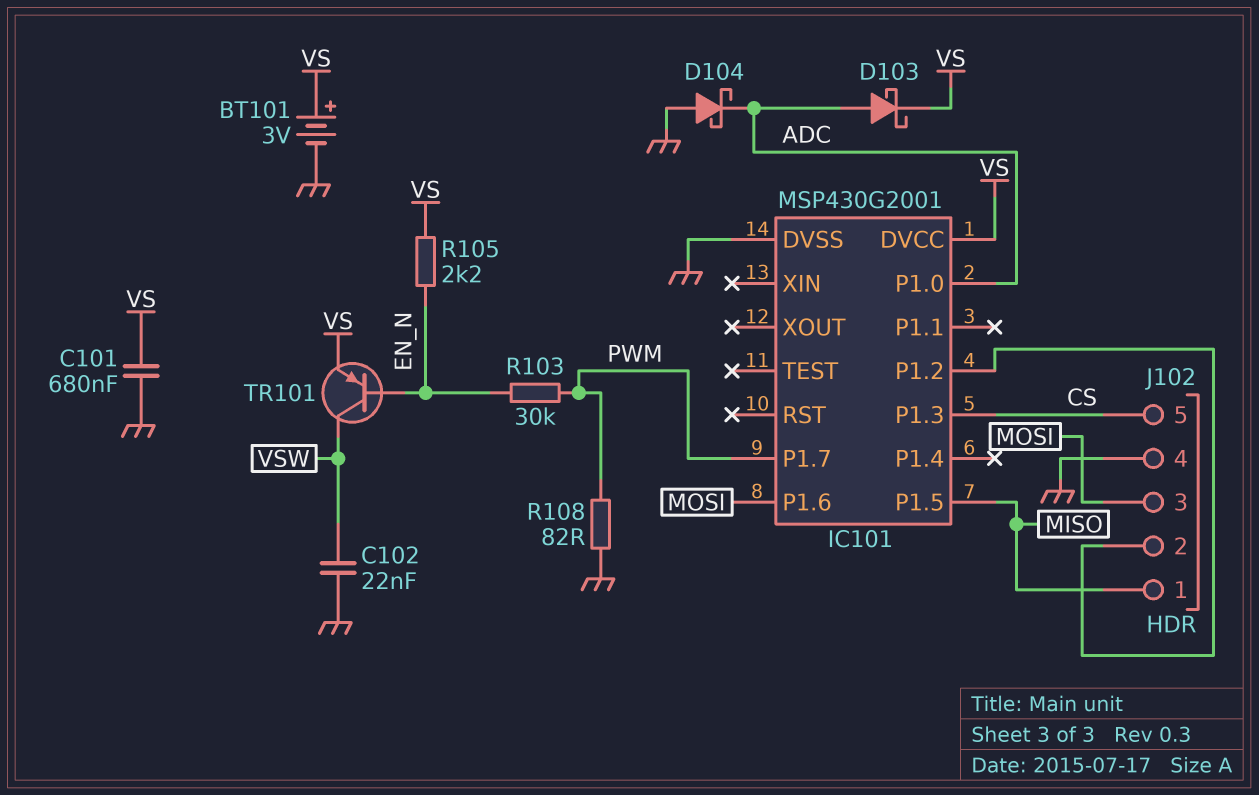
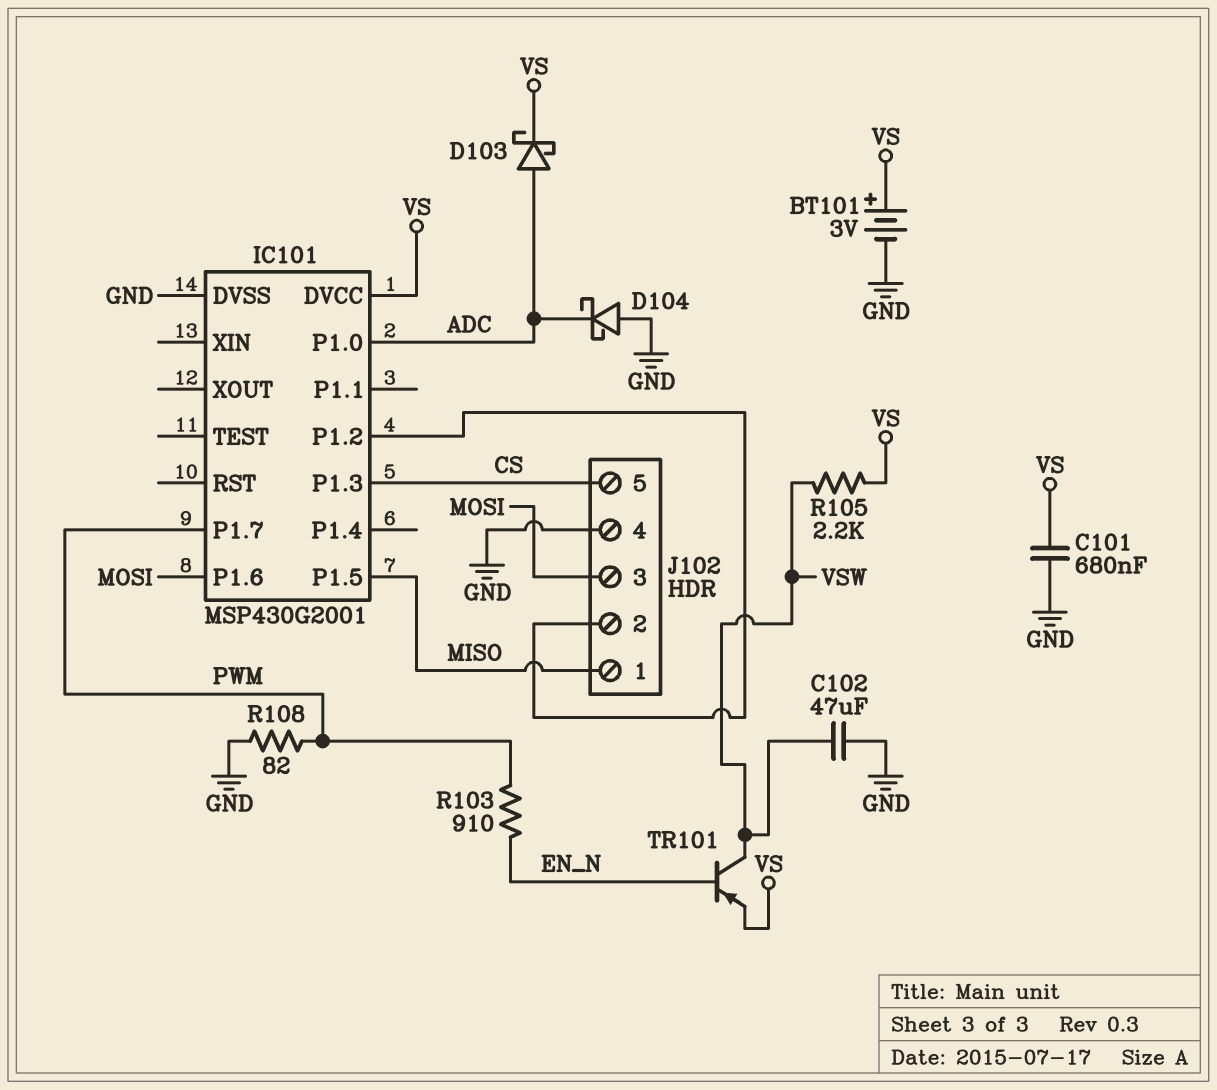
C102: 22nF (GND, VSW) -> 47uF (GND, VSW)
R103: 30k (EN_N, PWM) -> 910 (EN_N, PWM)
R105: 2.2k (EN_N, VS) -> 2.2k (VS, VSW)

